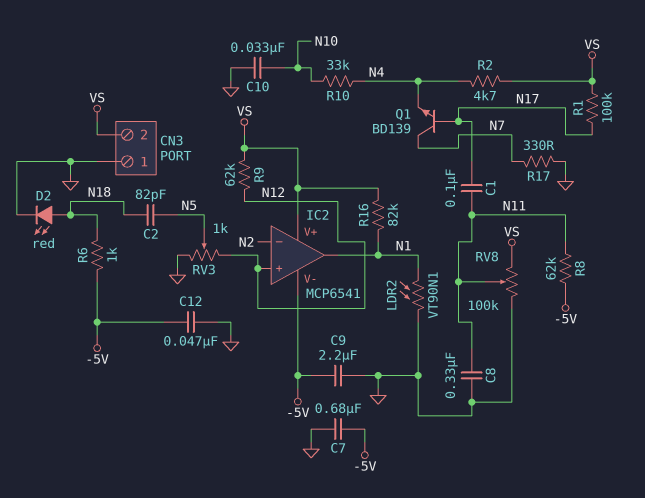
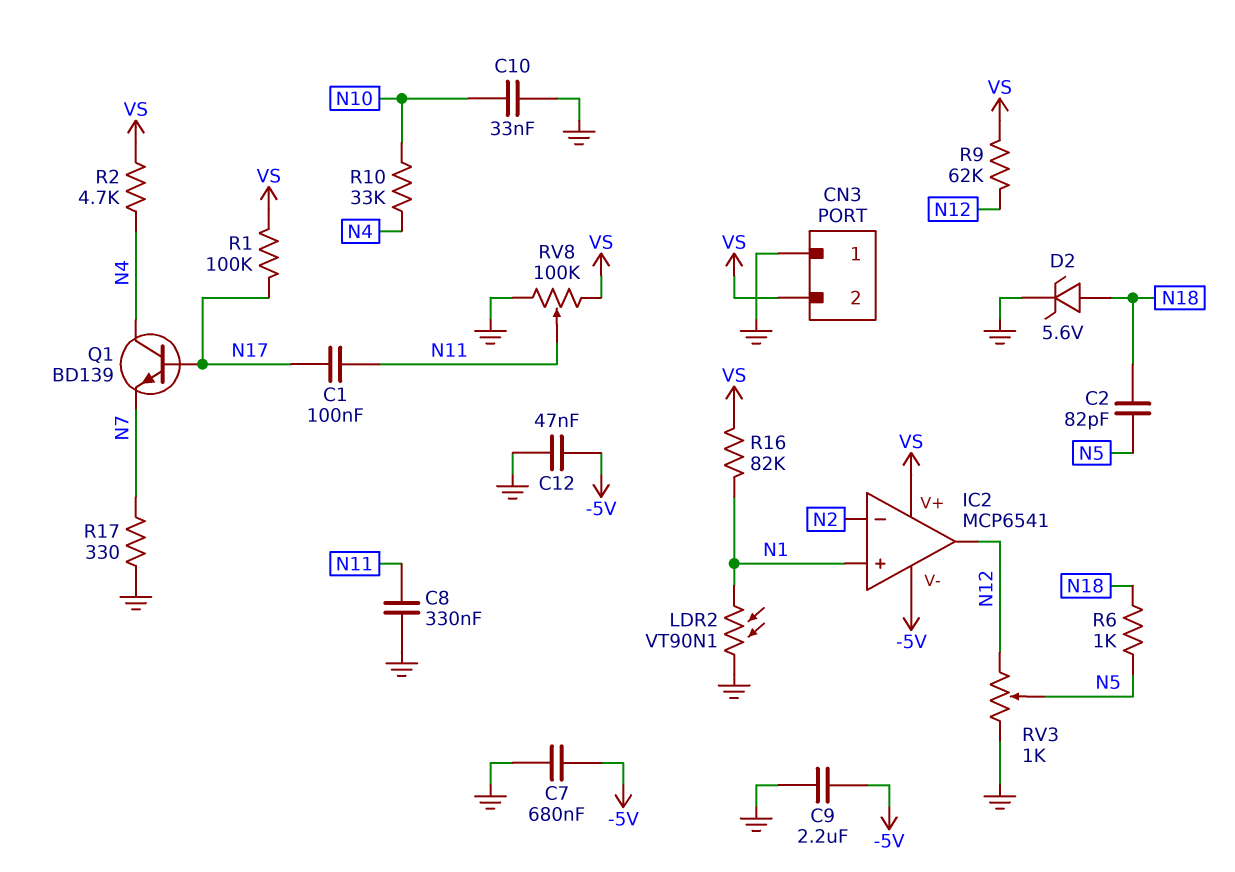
D2: LED red (A N18, K GND) -> zener 5.6V (A N18, K GND)
IC2 pin in+: N12 -> N1
IC2 pin out: N1 -> N12
Q1: NPN BD139 (B N17, C N7, E N4) -> NPN BD139 (B N17, C N4, E N7)
R6: 1k (-5V, N18) -> 1k (N5, N18)
R8: 62k (-5V, N11) -> none

